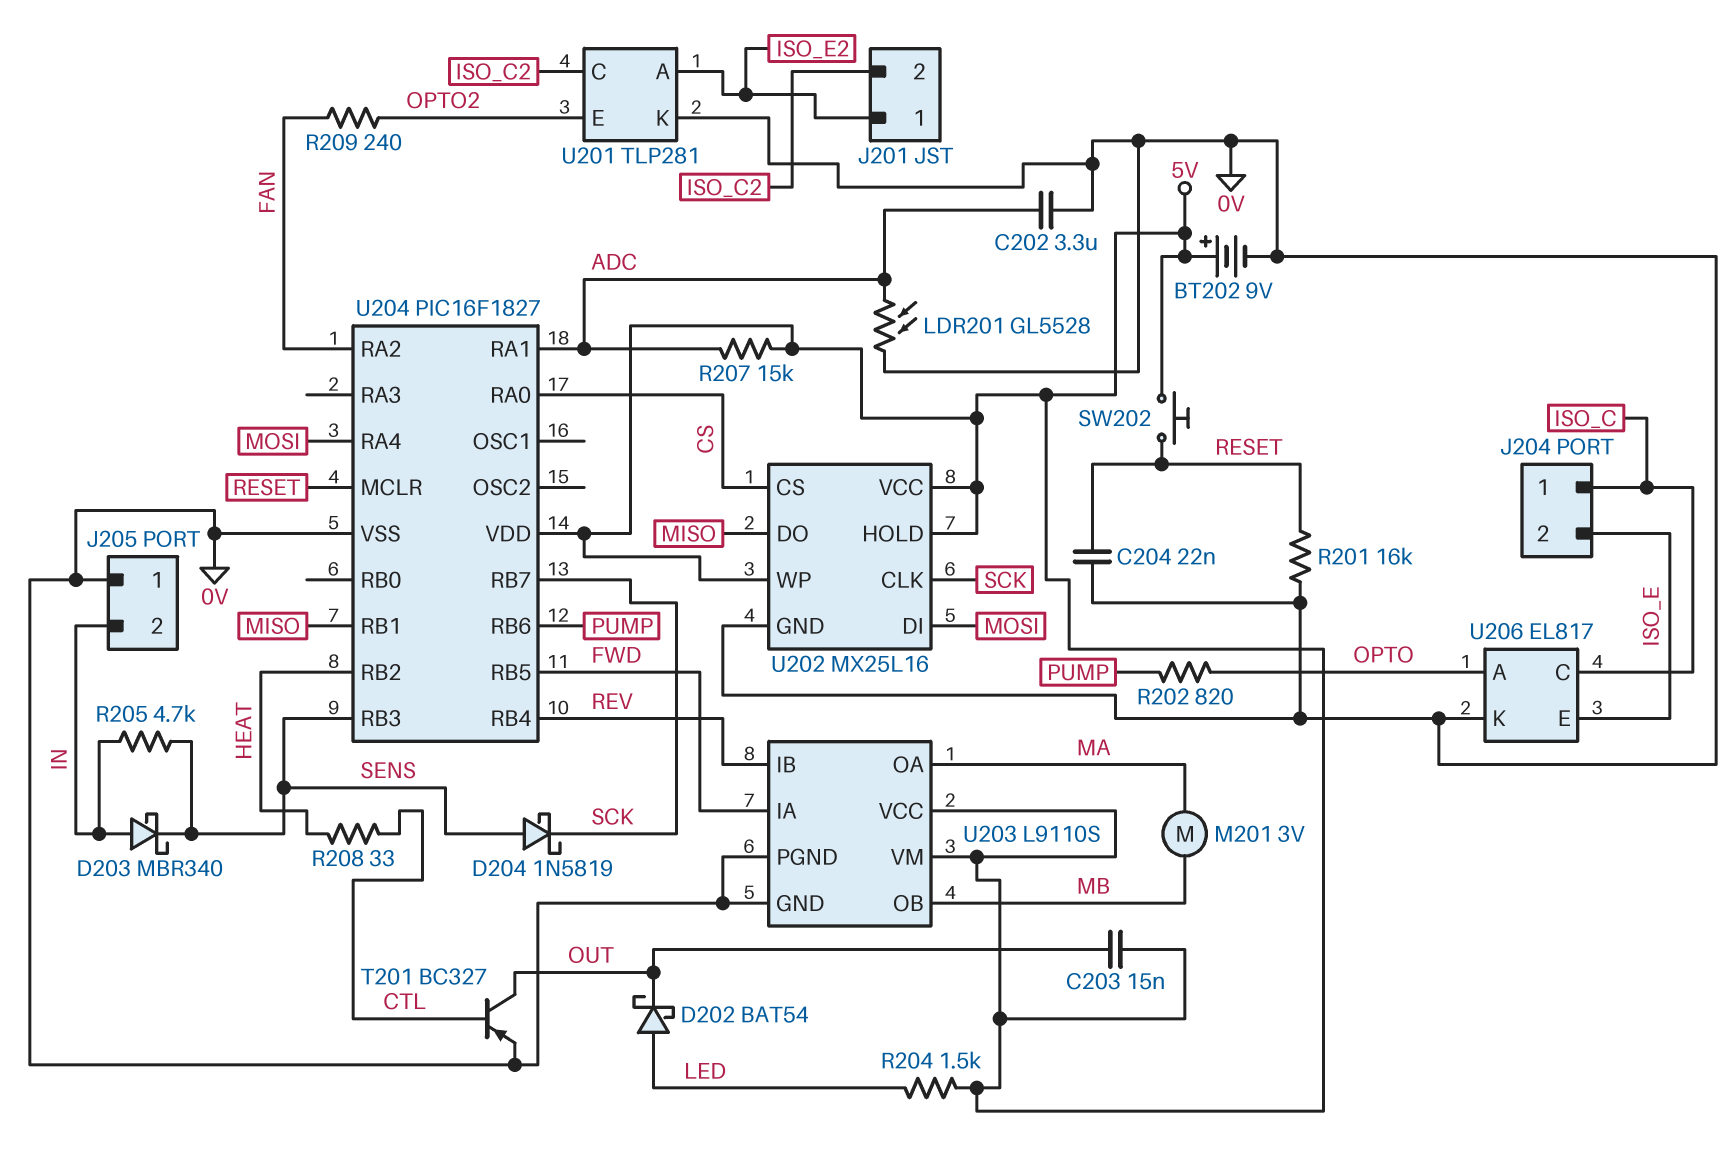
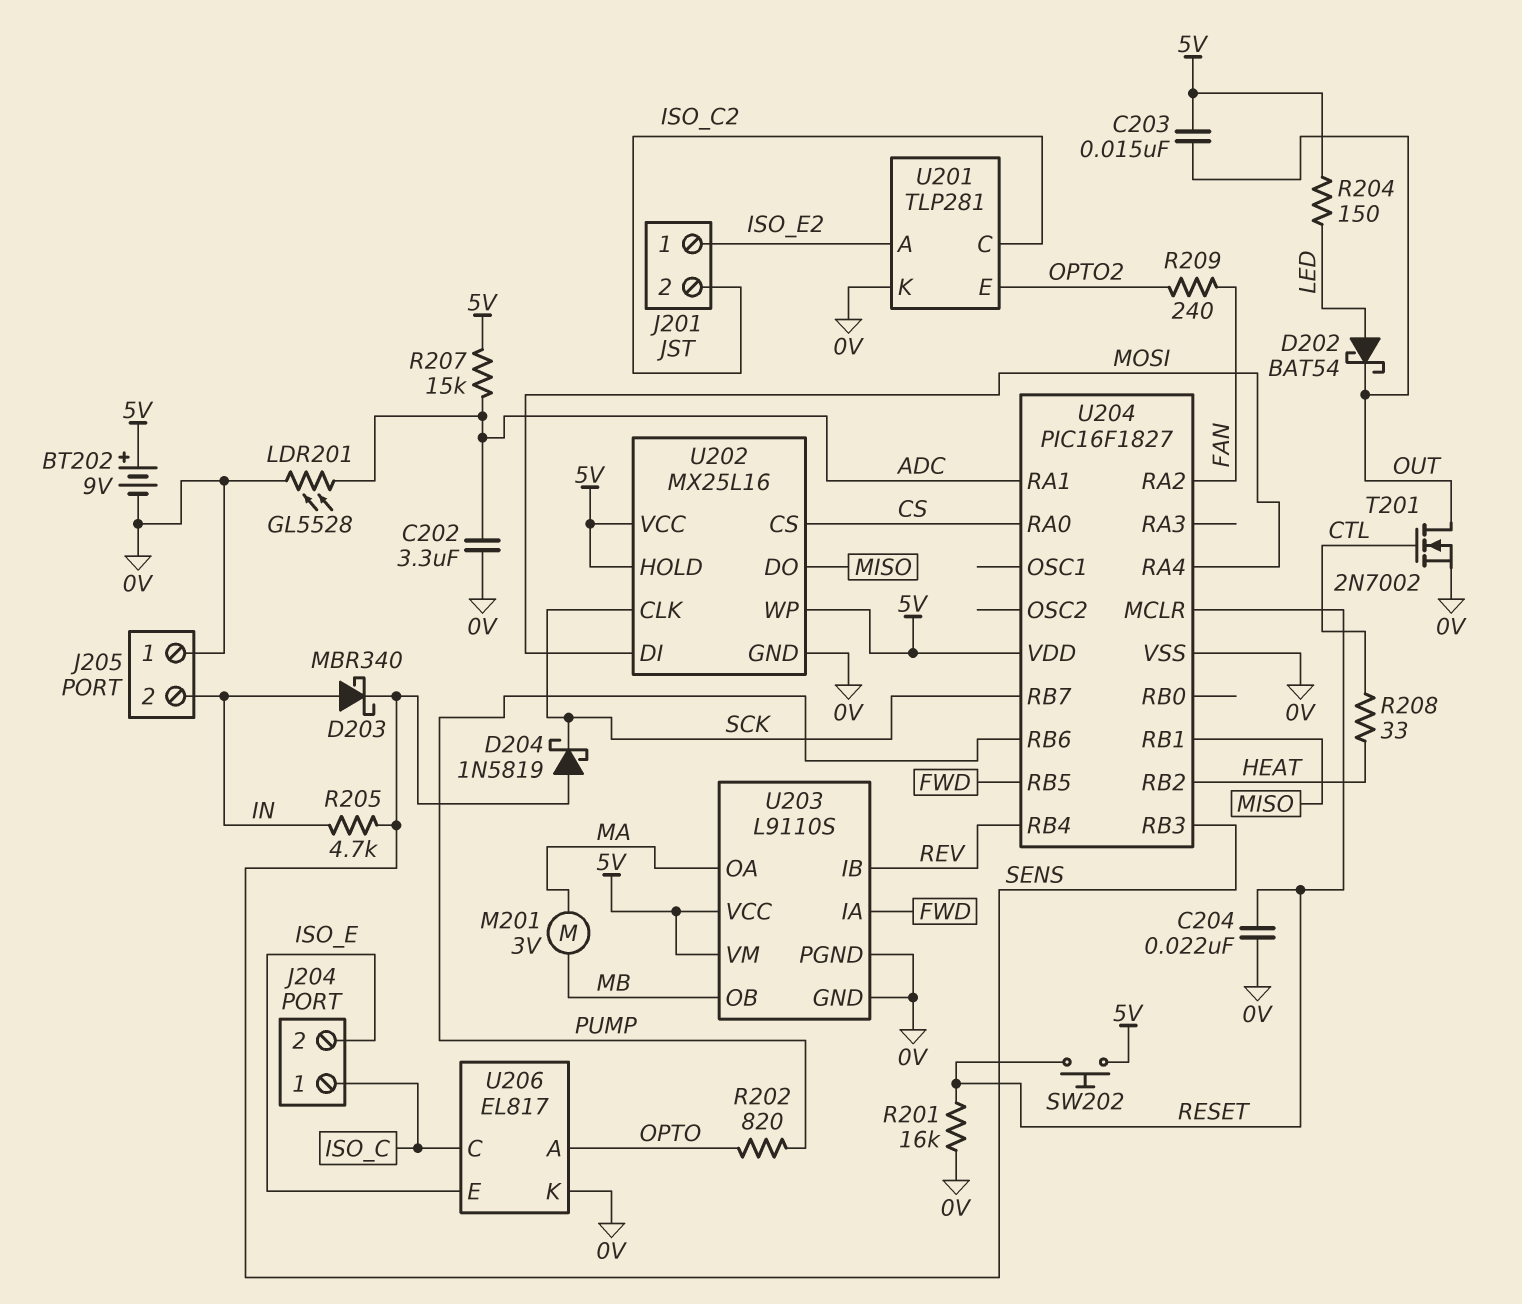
R204: 1.5k (5V, LED) -> 150 (5V, LED)
T201: PNP BC327 (B CTL, C OUT, E 0V) -> NMOS 2N7002 (G CTL, D OUT, S 0V)

